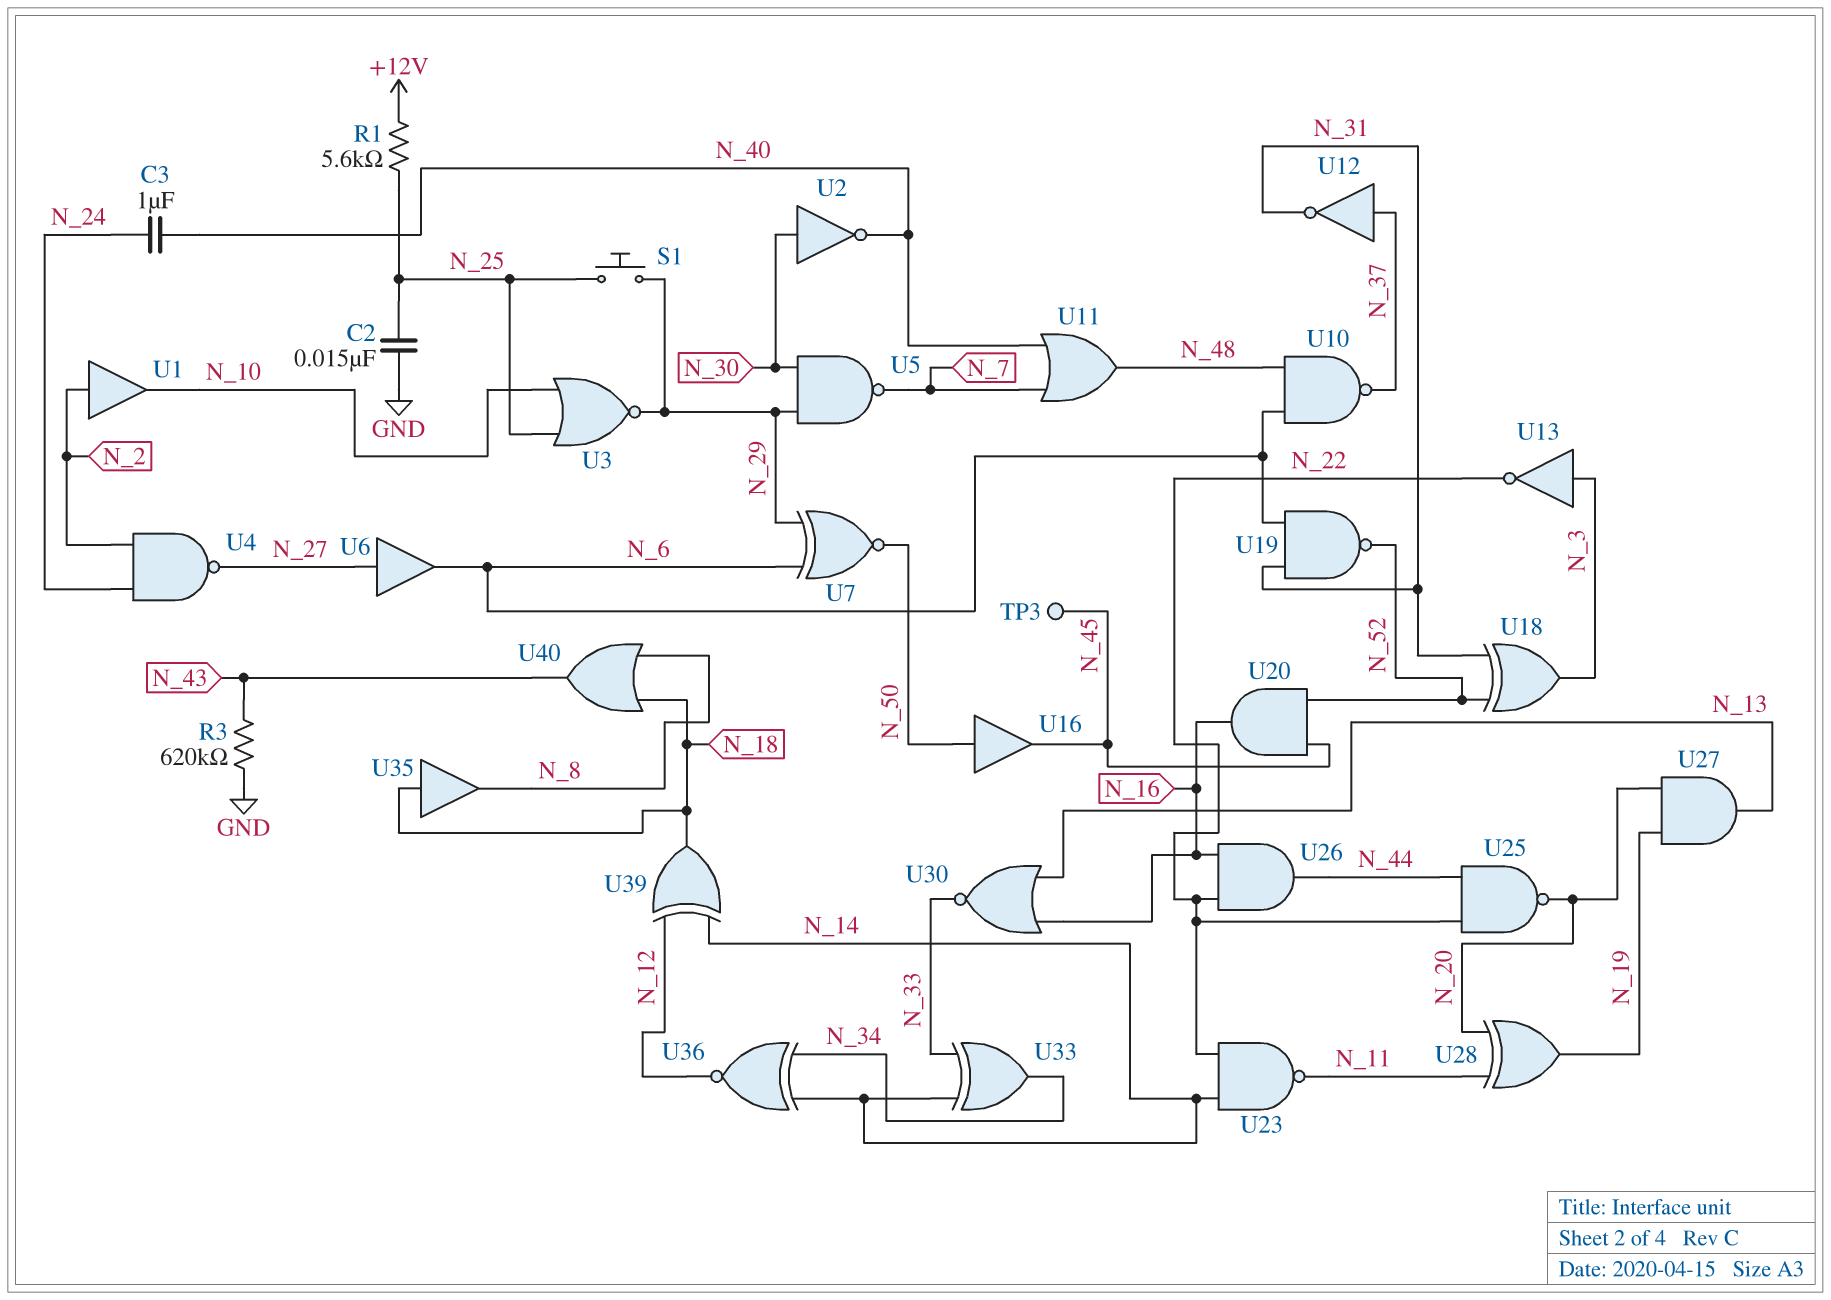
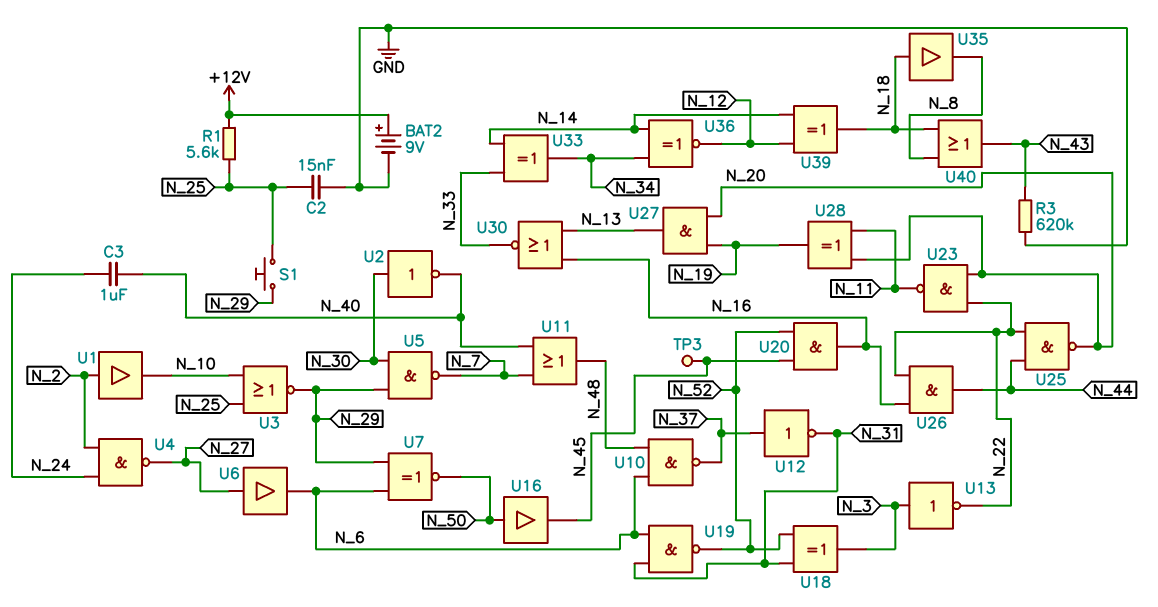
BAT2: none -> 9V (plus +12V, minus GND)
U23: NAND (in N_14, in N_22, out N_11) -> NAND (in N_20, in N_22, out N_11)

